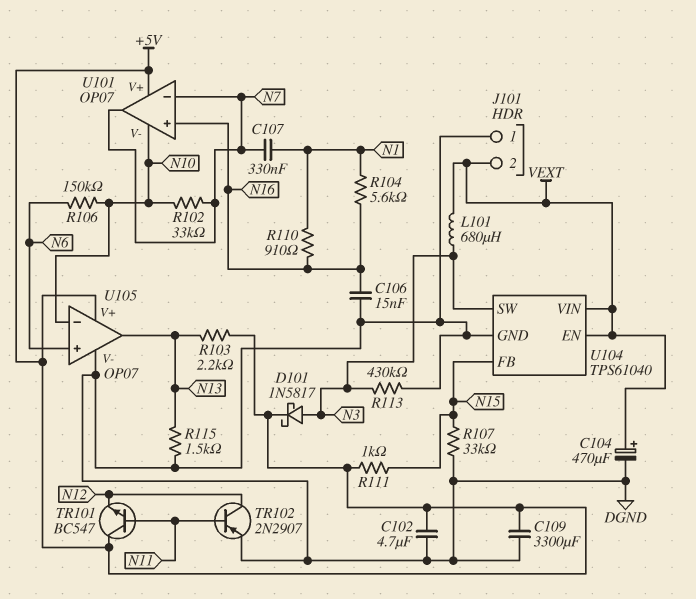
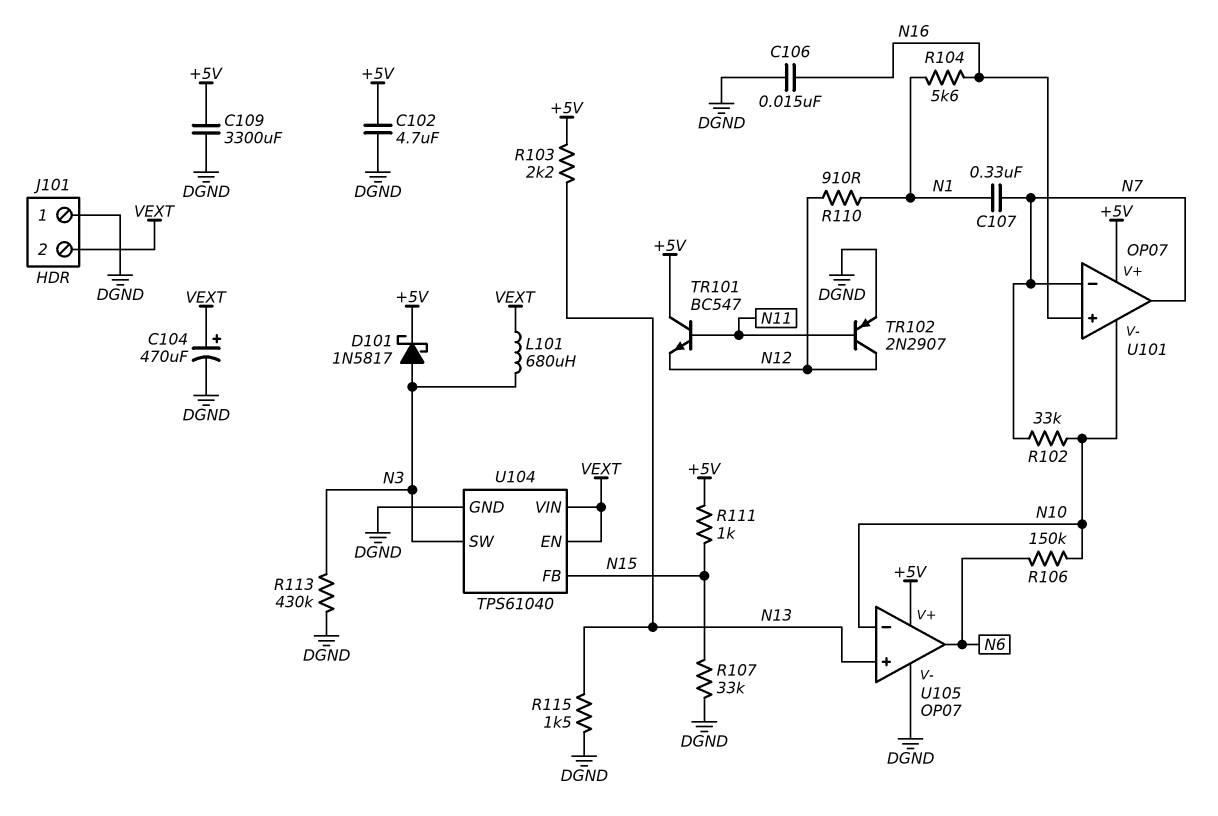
R110: 910 (N1, N16) -> 910 (N1, N12)
U105 pin in+: N6 -> N13
U105 pin out: N13 -> N6

